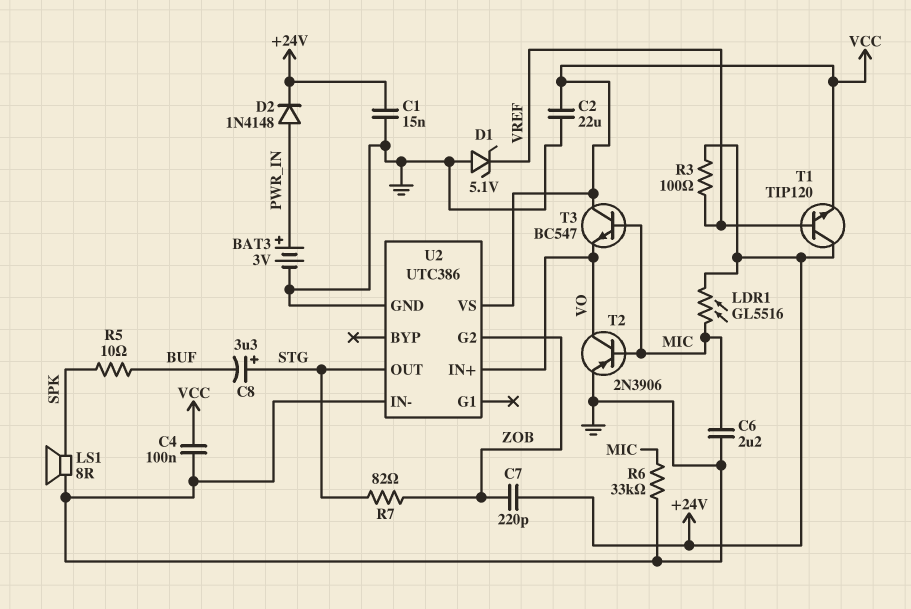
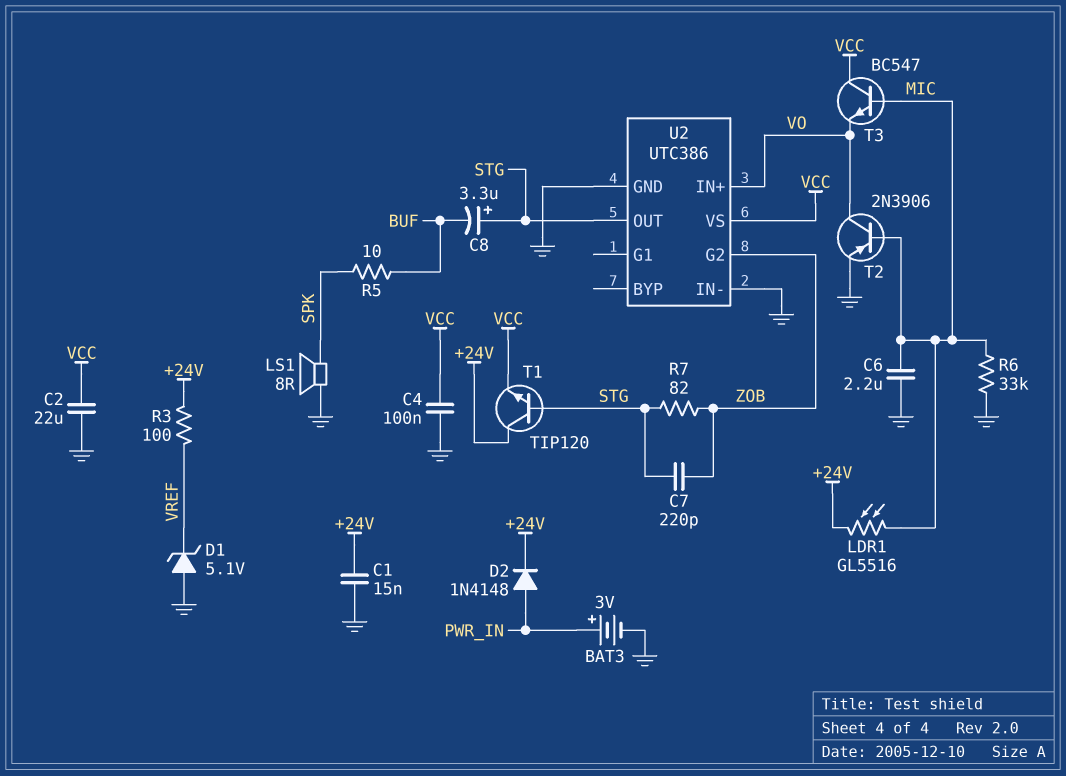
C7: 220pF (+24V, ZOB) -> 220pF (STG, ZOB)
T1: NPN TIP120 (B VREF, C +24V, E VCC) -> NPN TIP120 (B STG, C +24V, E VCC)

